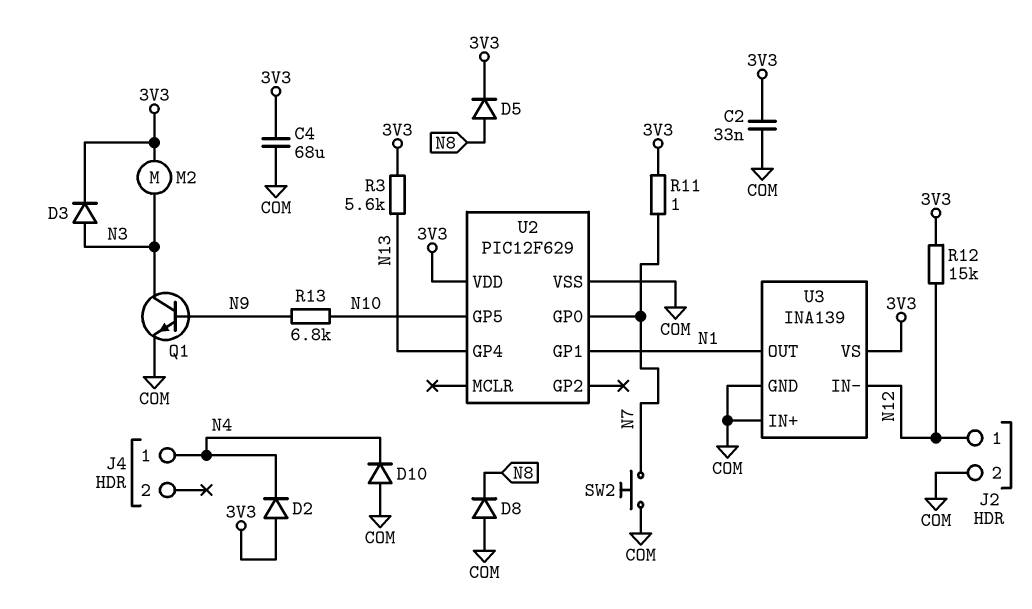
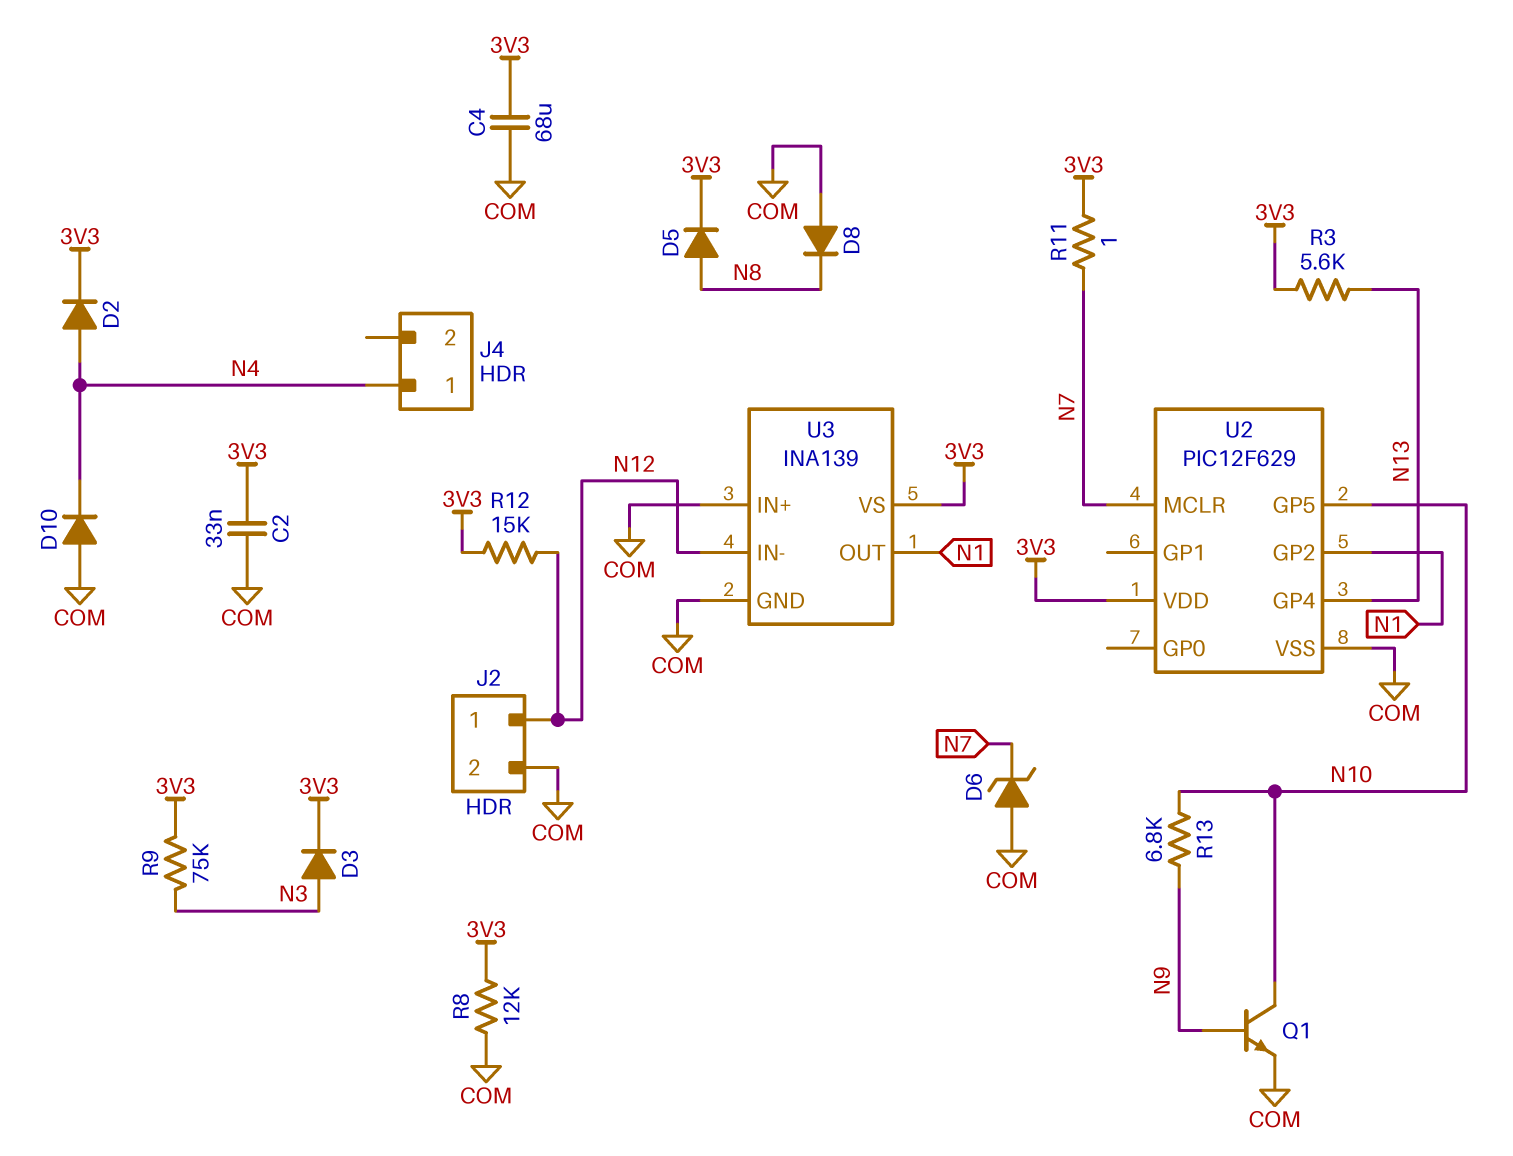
D2: diode (A 3V3, K N4) -> diode (A N4, K 3V3)
D6: none -> zener (A COM, K N7)
M2: motor (3V3, N3) -> none
Q1: NPN (B N9, C N3, E COM) -> NPN (B N9, C N10, E COM)
R8: none -> 12k (3V3, COM)
R9: none -> 75k (3V3, N3)
SW2: button (COM, N7) -> none
U2 pin GP0: N7 -> none
U2 pin GP1: N1 -> none
U2 pin GP2: none -> N1
U2 pin MCLR: none -> N7

